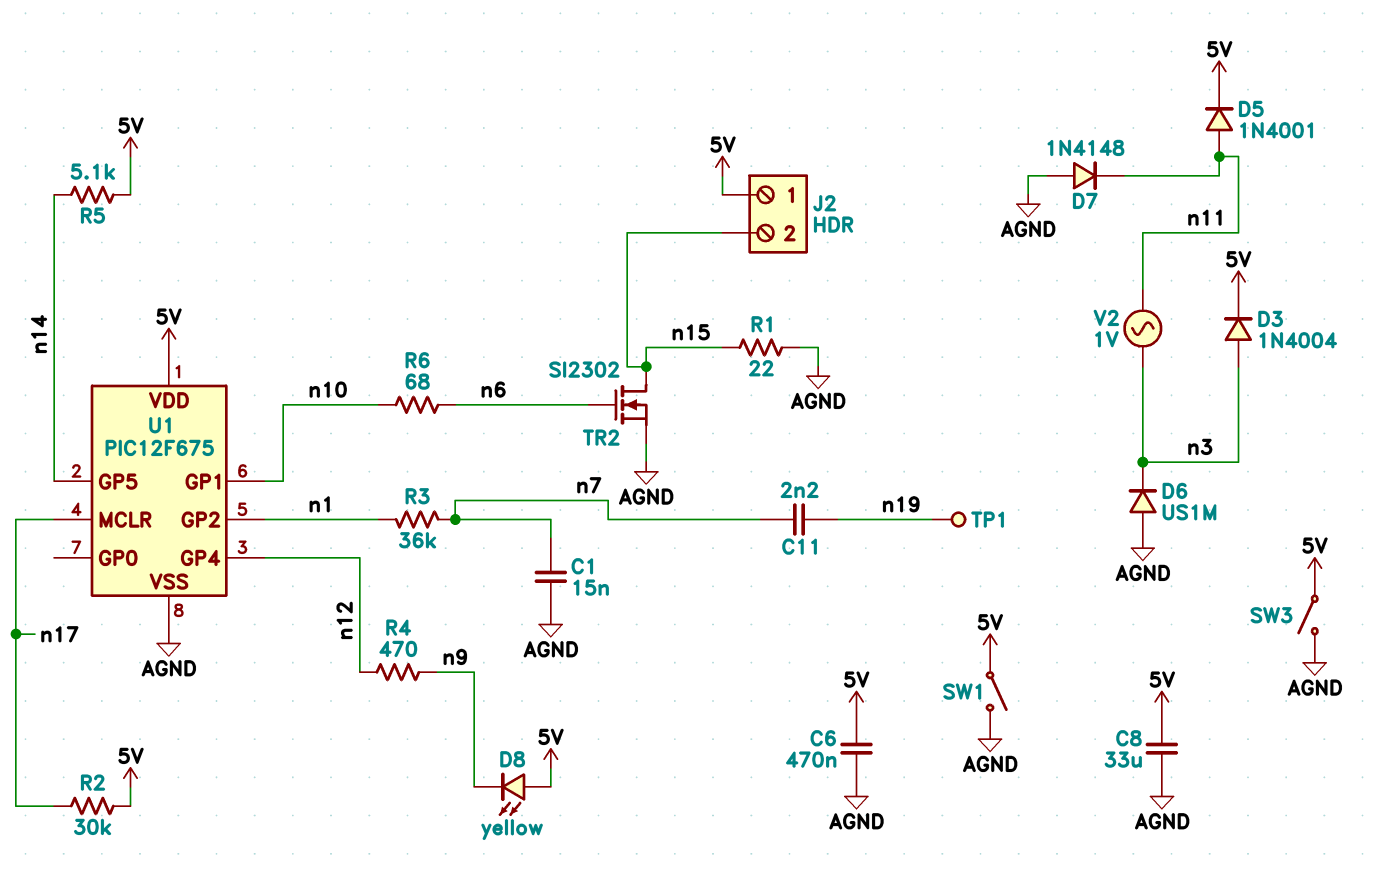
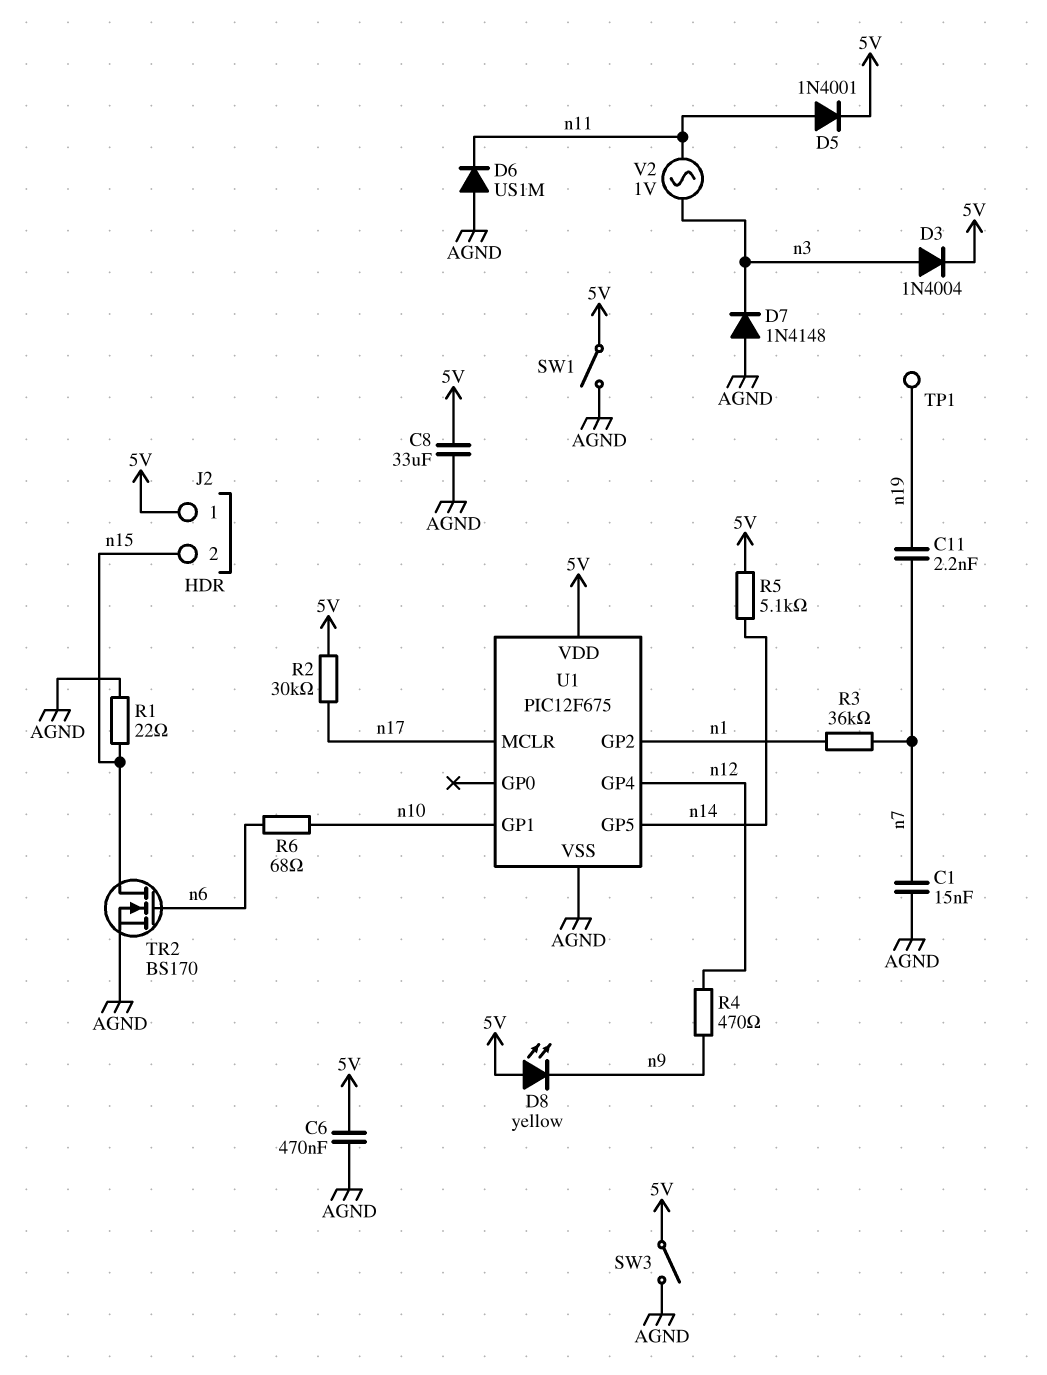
D6: diode US1M (A AGND, K n3) -> diode US1M (A AGND, K n11)
D7: diode 1N4148 (A AGND, K n11) -> diode 1N4148 (A AGND, K n3)
TR2: NMOS SI2302 (G n6, D n15, S AGND) -> NMOS BS170 (G n6, D n15, S AGND)

